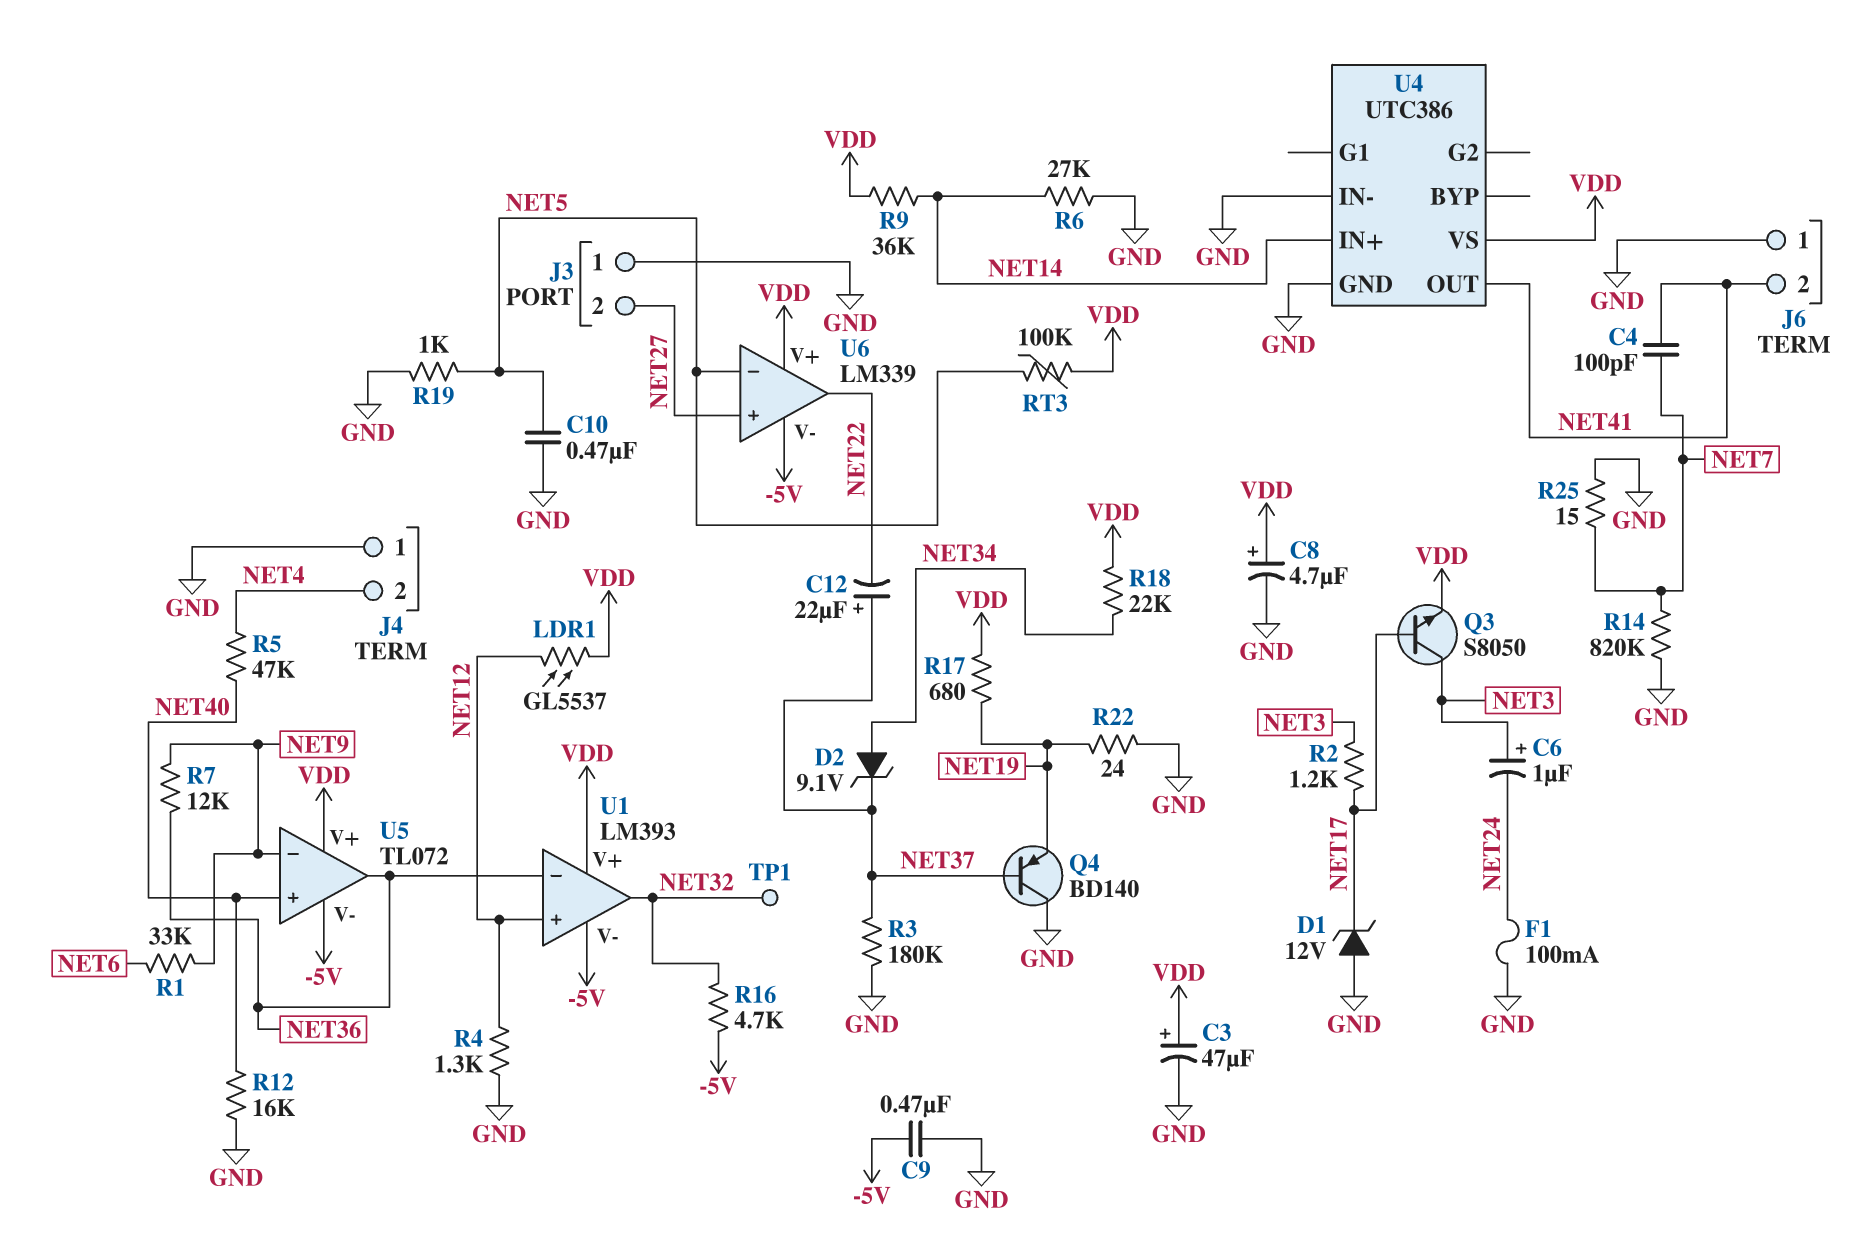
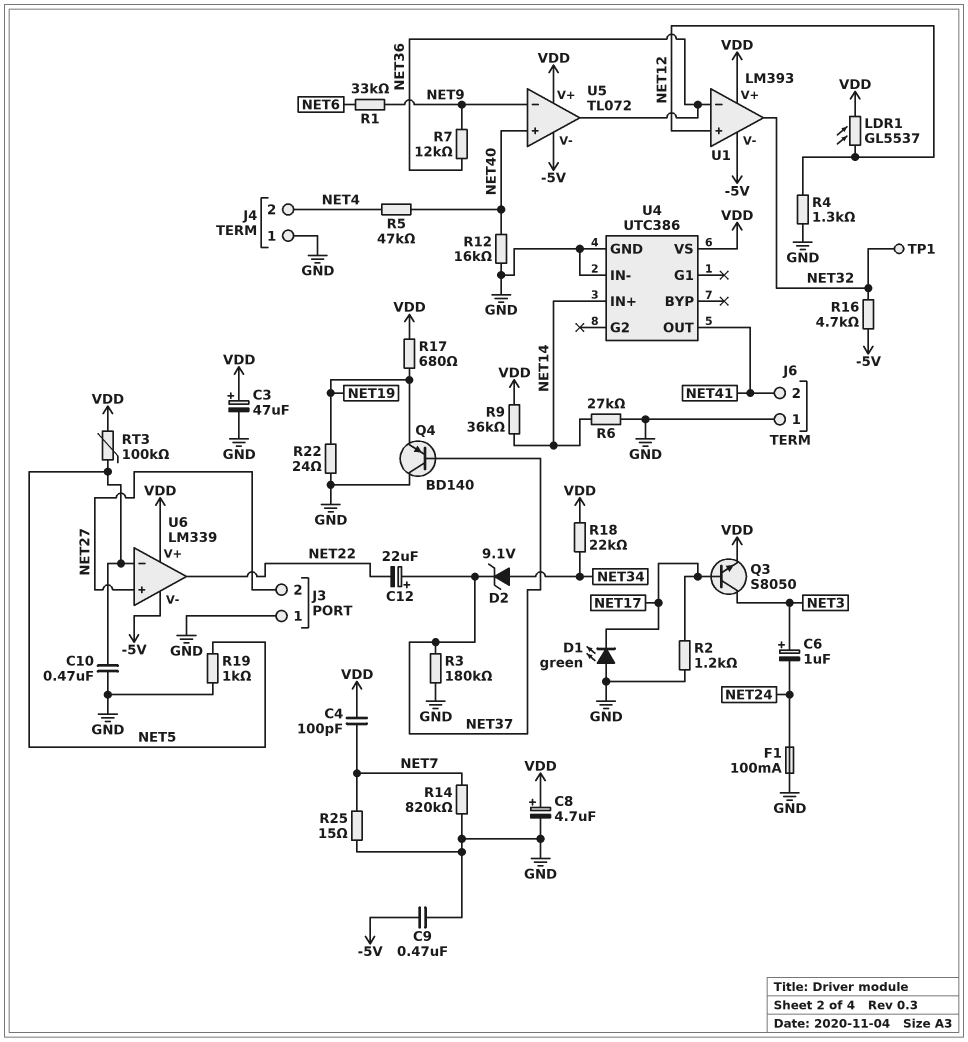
C4: 100pF (NET7, NET41) -> 100pF (NET7, VDD)
D1: zener 12V (A GND, K NET17) -> LED green (A GND, K NET17)
R2: 1.2k (NET3, NET17) -> 1.2k (GND, NET17)

